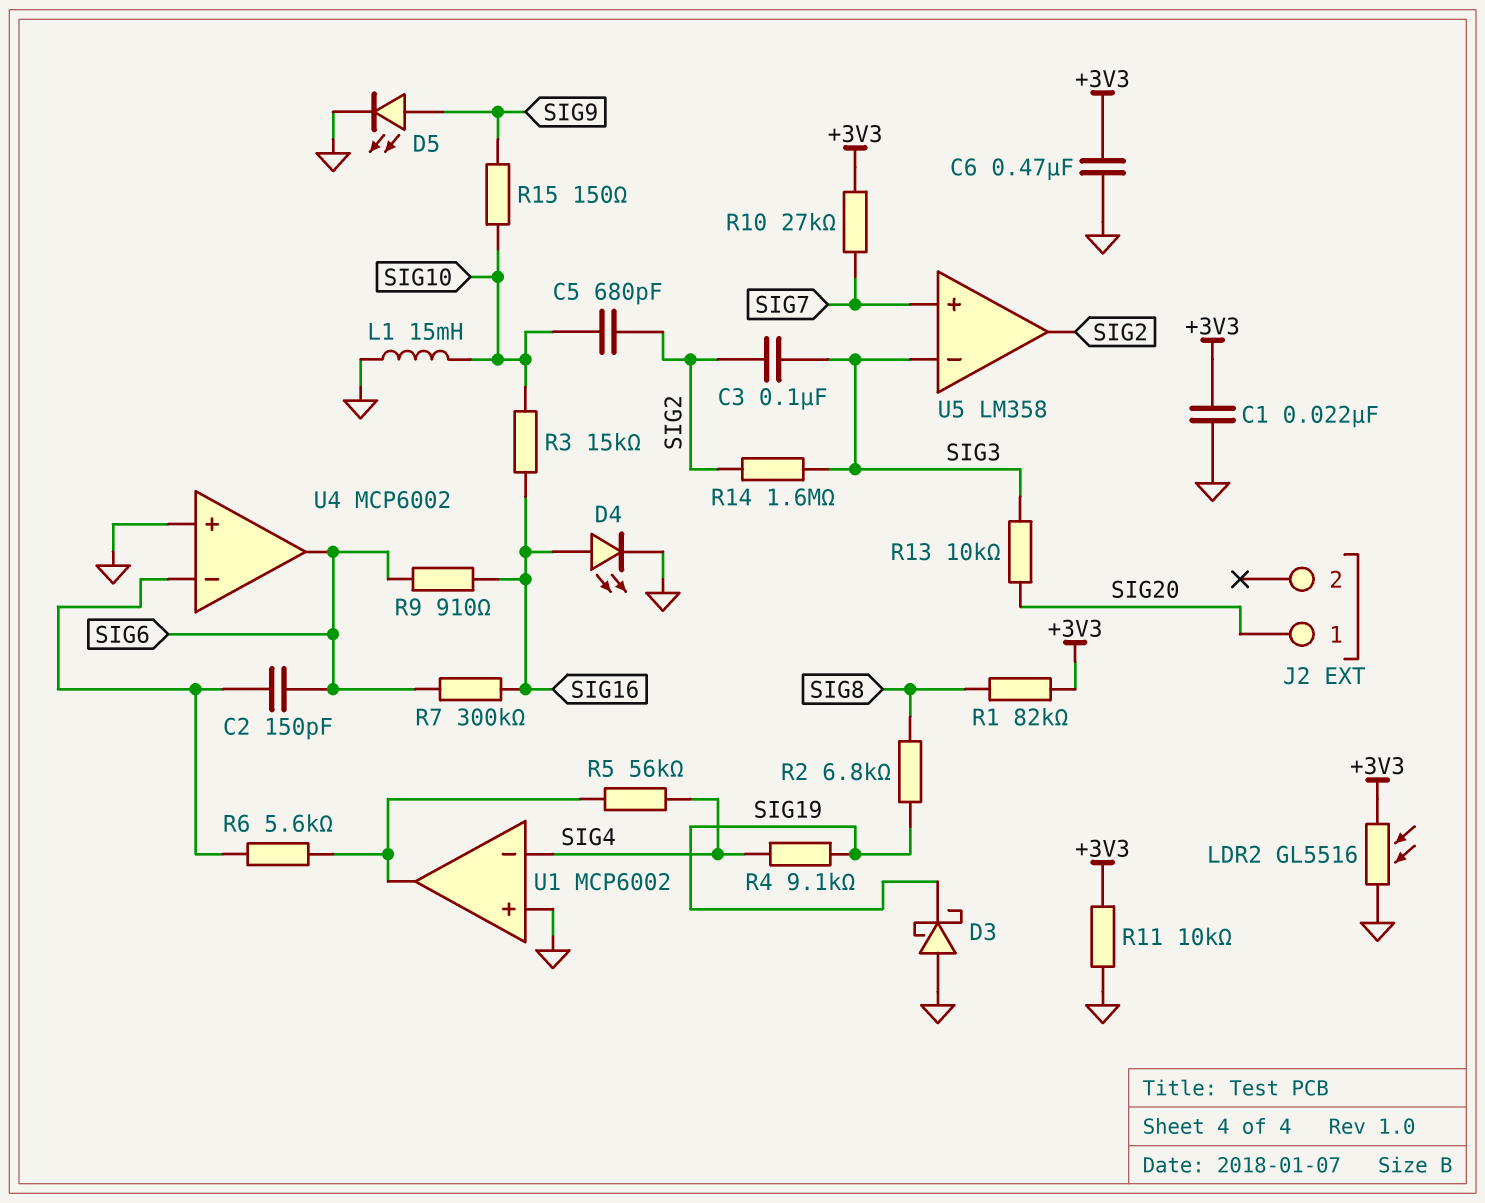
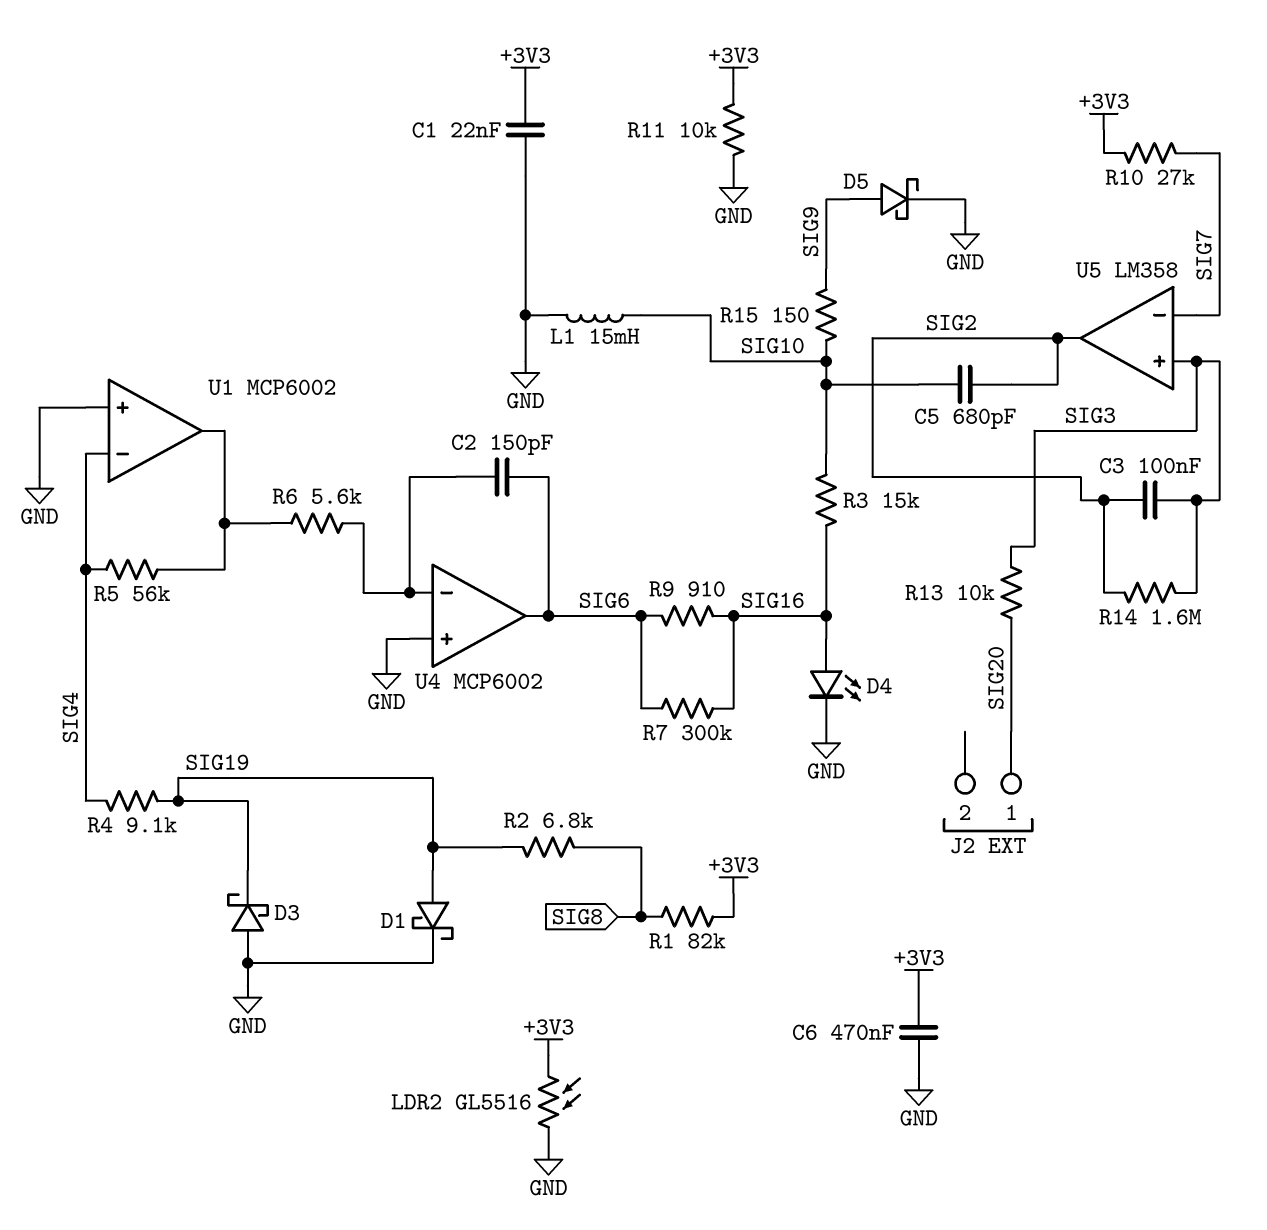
D1: none -> schottky (A SIG19, K GND)
D5: LED (A SIG9, K GND) -> schottky (A SIG9, K GND)
U5 pin in+: SIG7 -> SIG3
U5 pin in-: SIG3 -> SIG7

